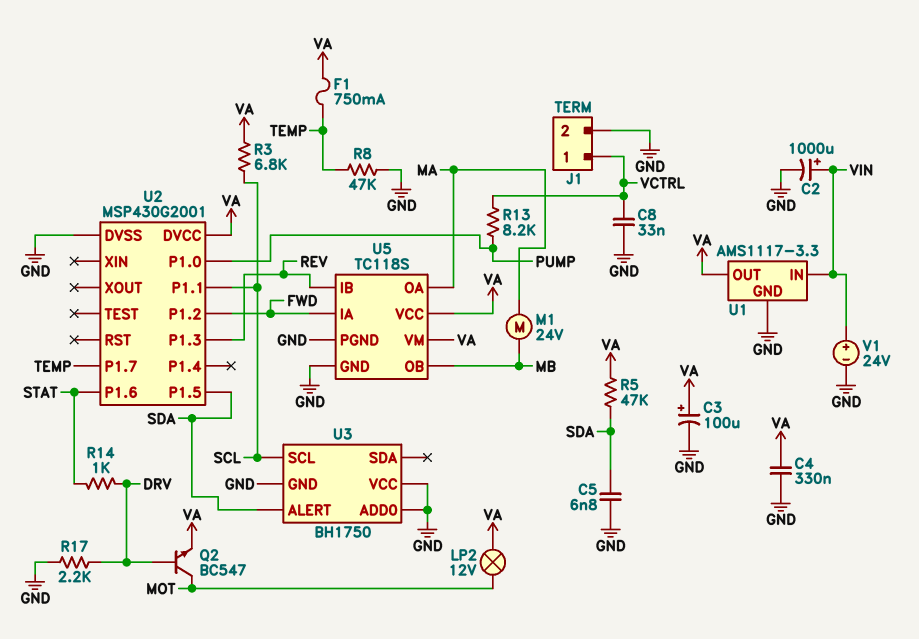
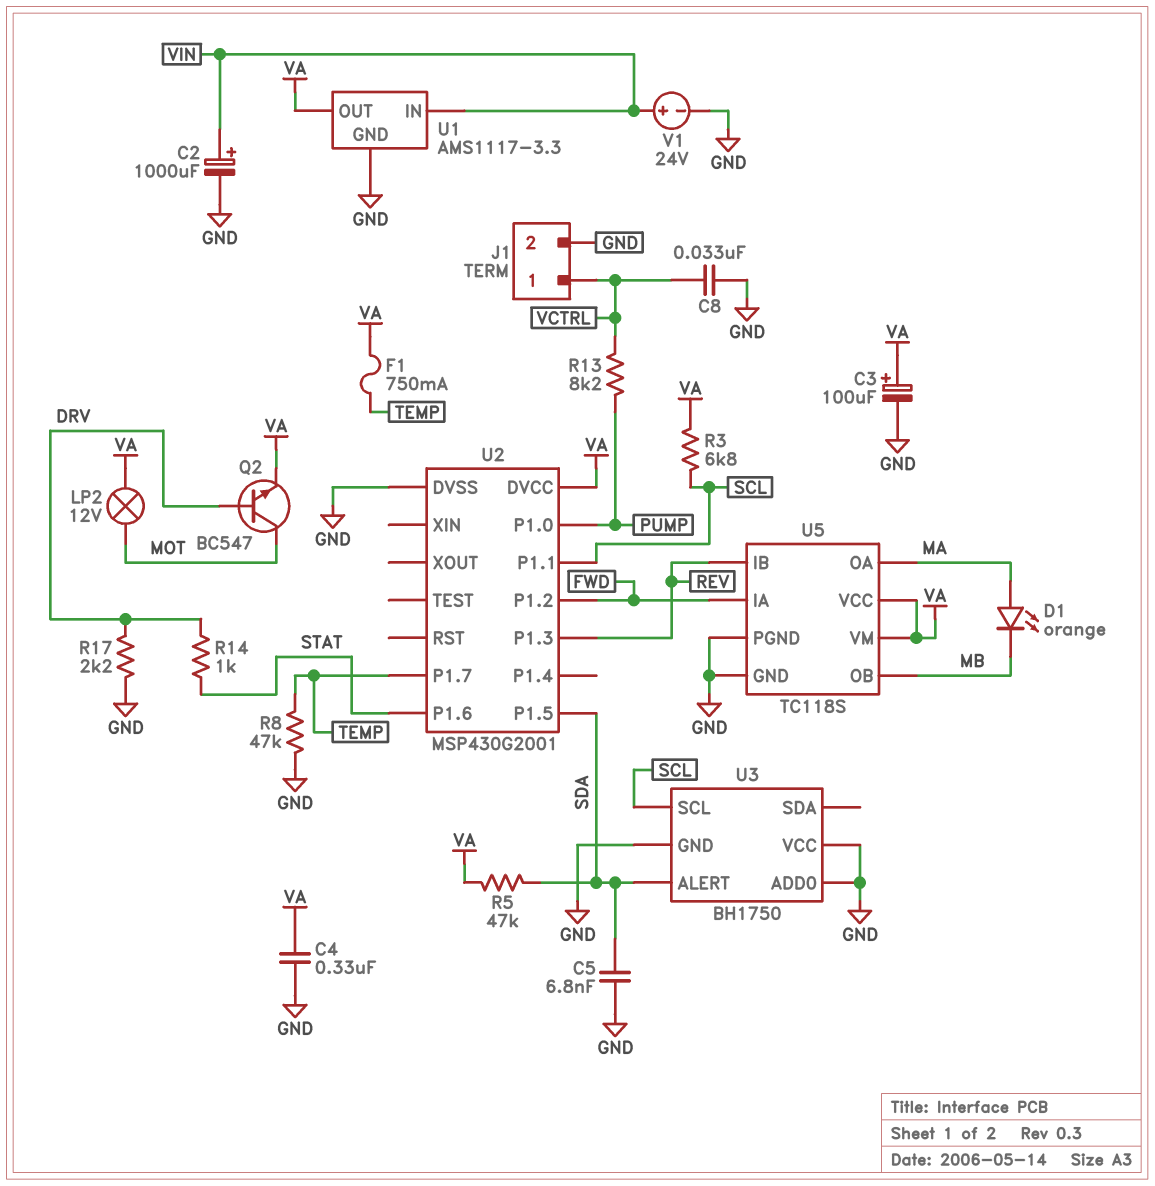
D1: none -> LED orange (A MA, K MB)
M1: motor 24V (MA, MB) -> none

